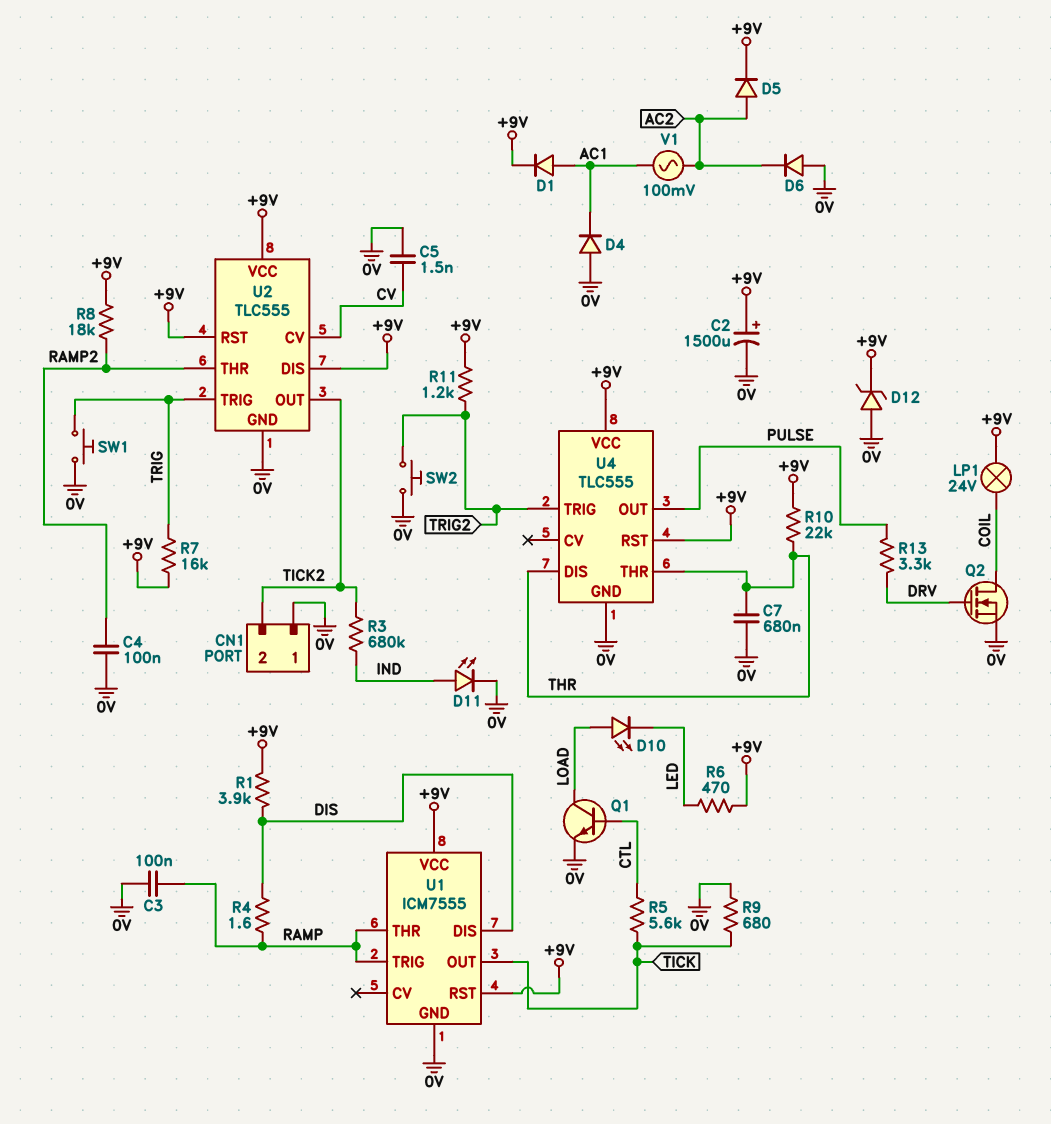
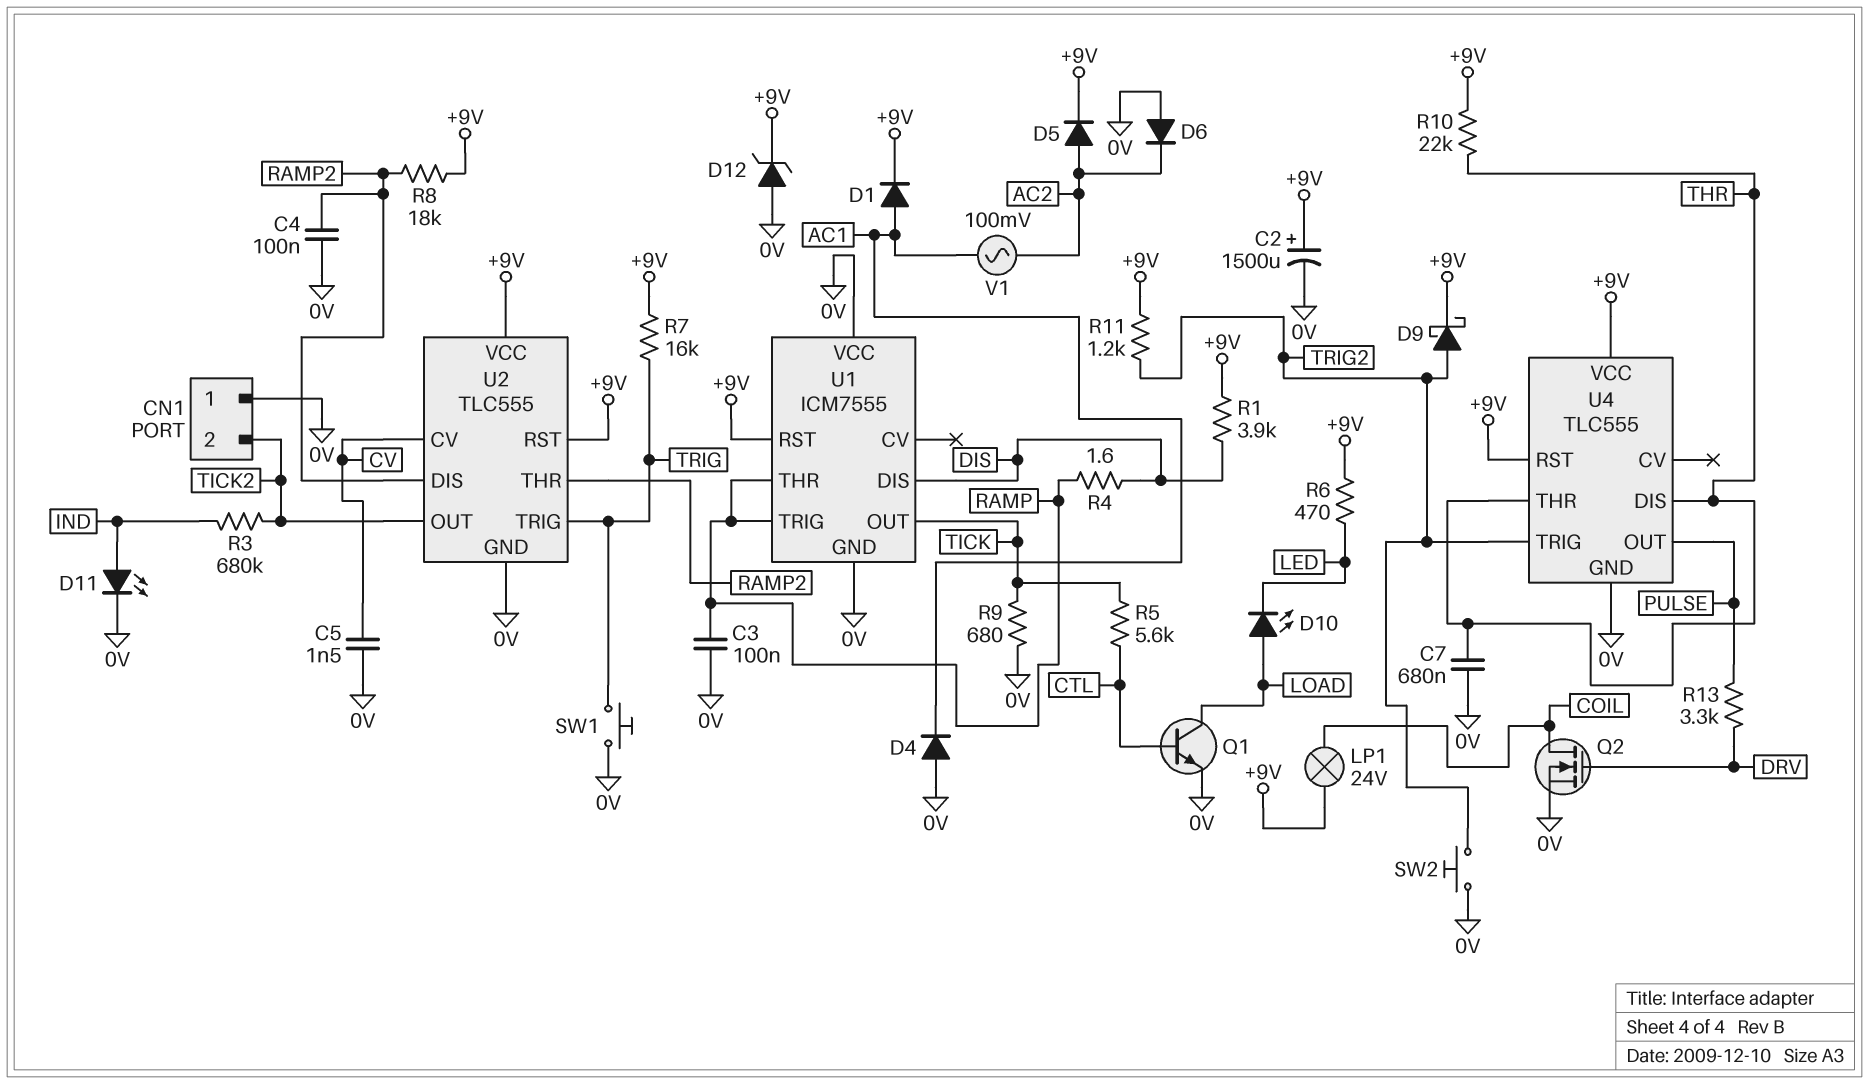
D9: none -> schottky (A TRIG2, K +9V)
U1 pin VCC: +9V -> 0V
U2 pin DIS: +9V -> RAMP2

